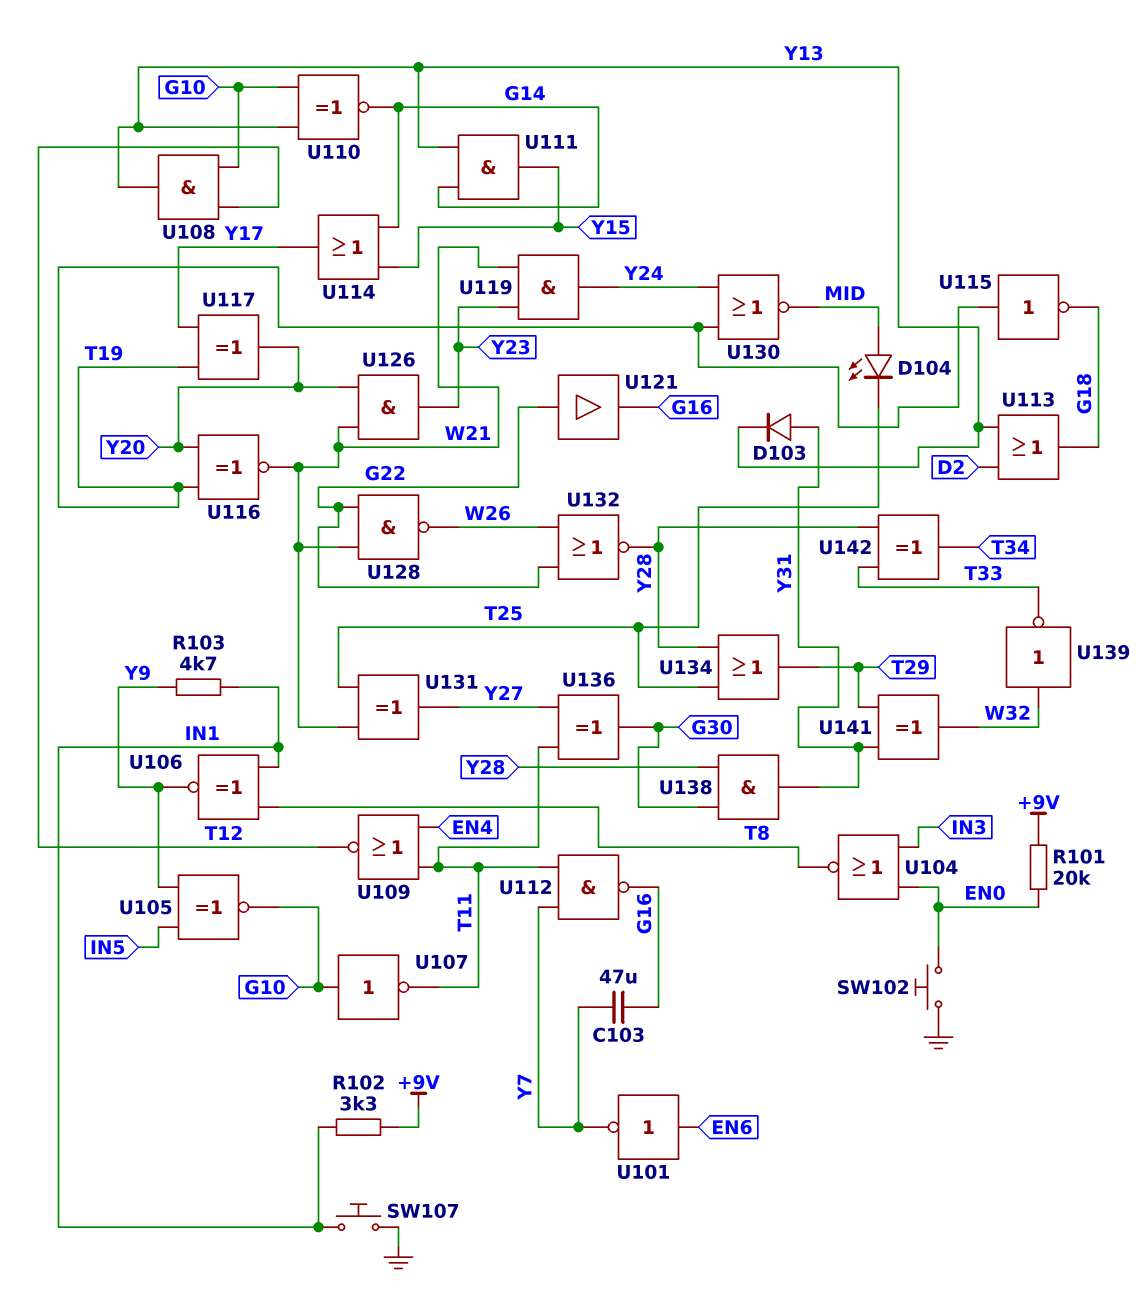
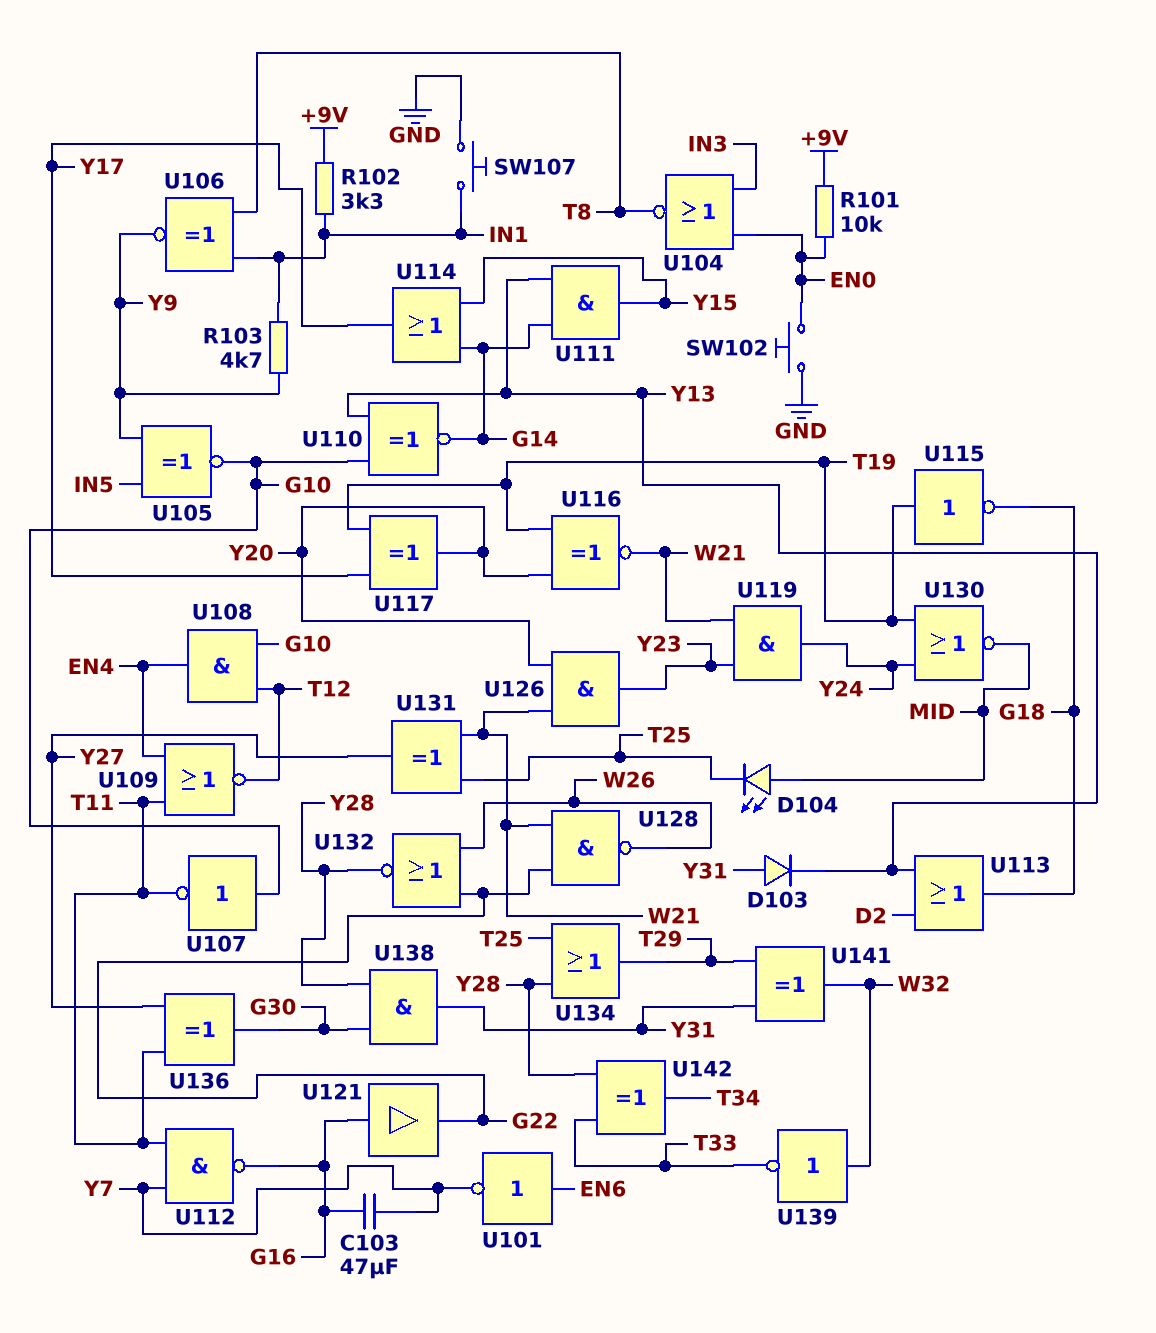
R101: 20k (+9V, EN0) -> 10k (+9V, EN0)
U108: AND (in G10, in T12, out Y13) -> AND (in G10, in T12, out EN4)
U121: buffer (in G22, out G16) -> buffer (in G16, out G22)

